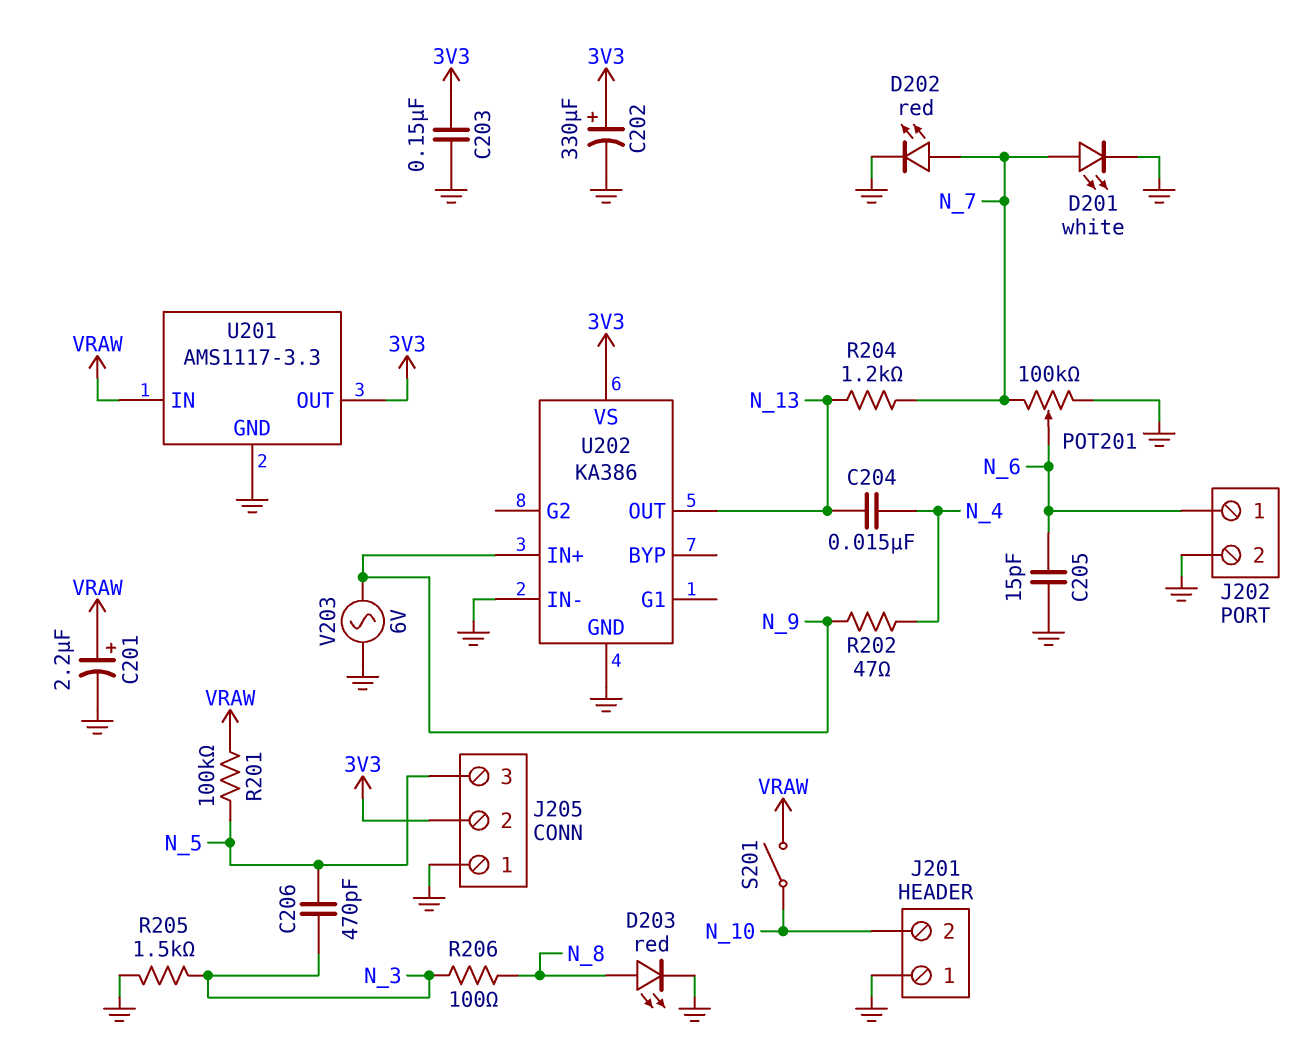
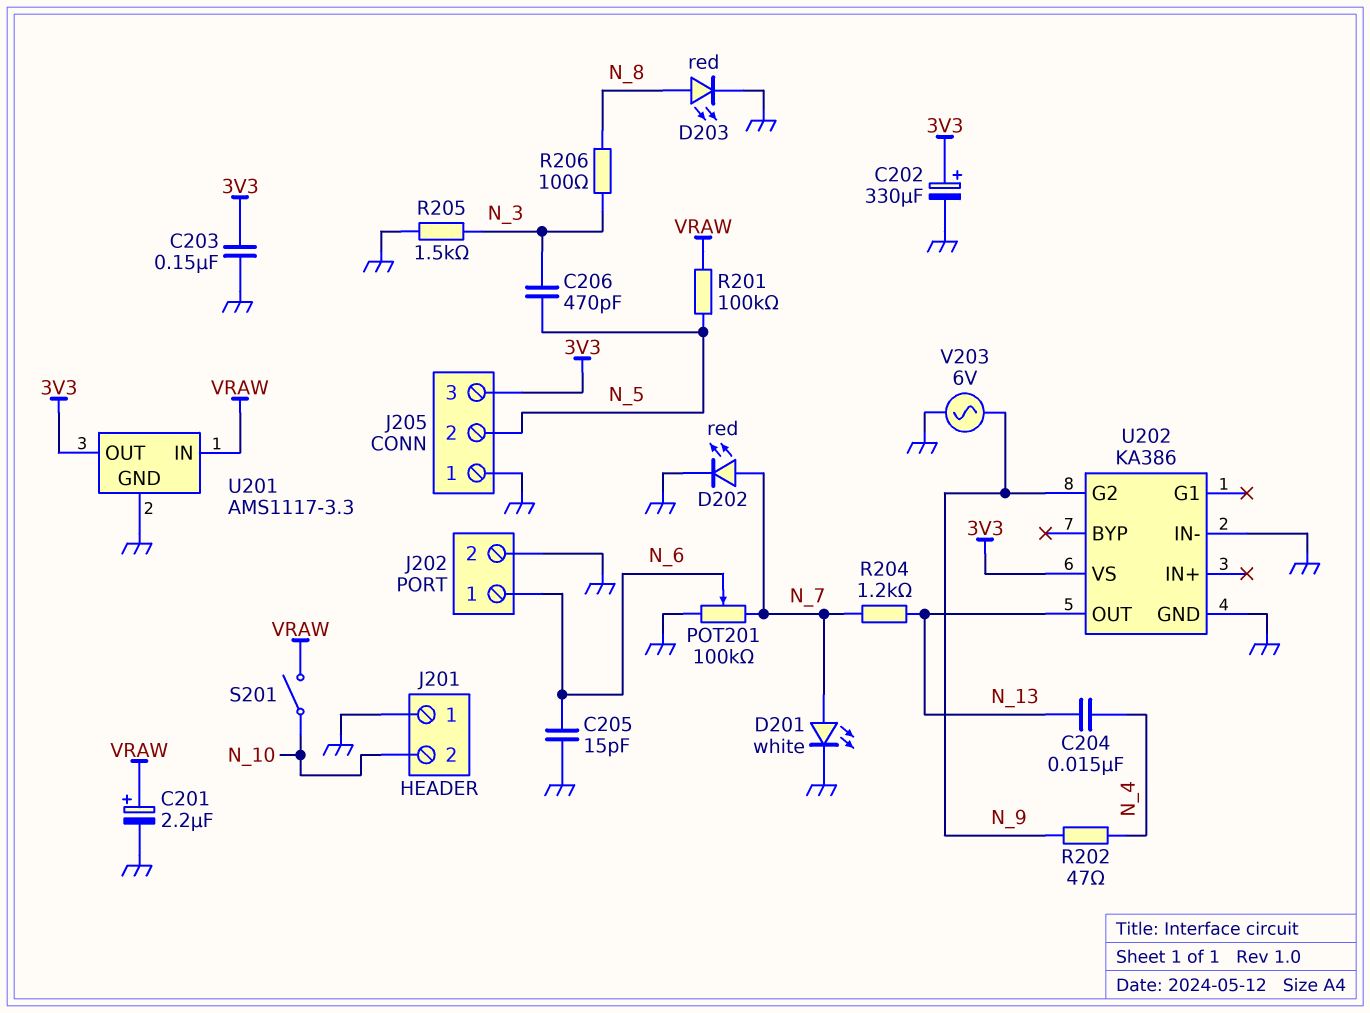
J205 pin 2: 3V3 -> N_5
J205 pin 3: N_5 -> 3V3
U202 pin G2: none -> N_9
U202 pin IN+: N_9 -> none

